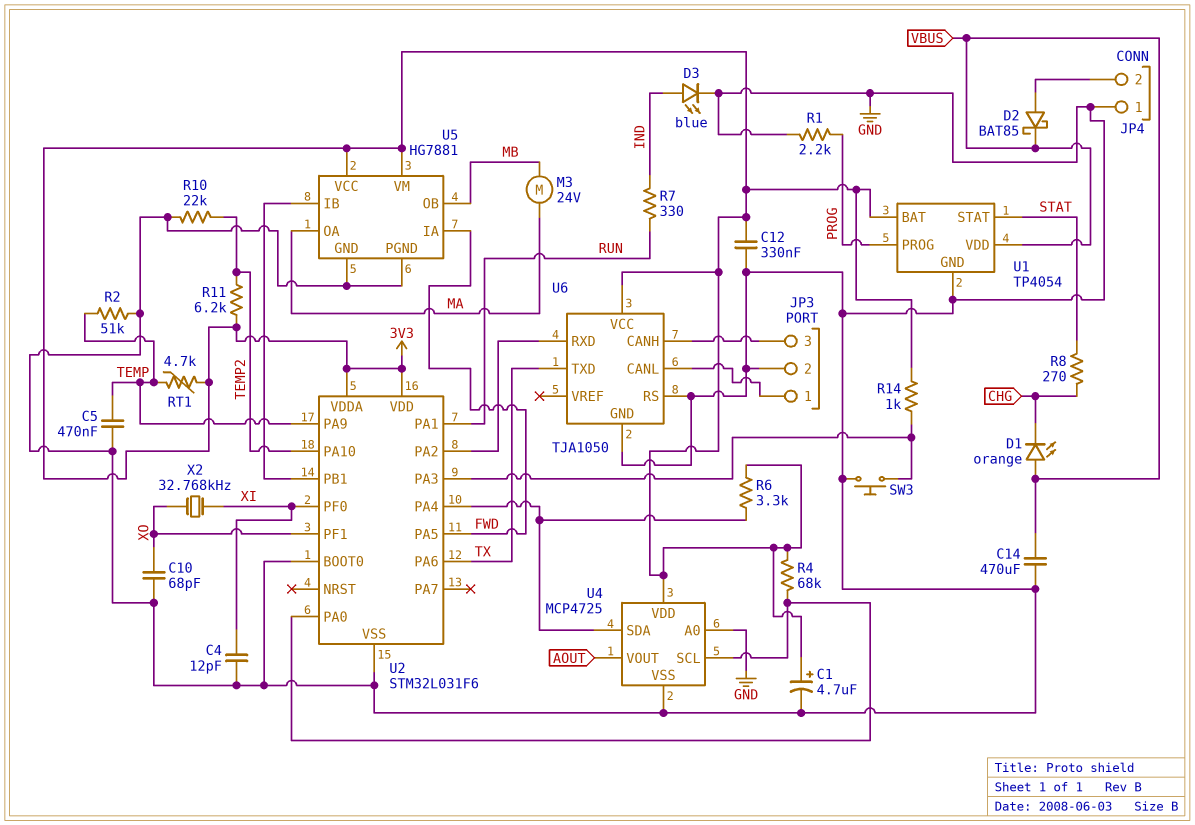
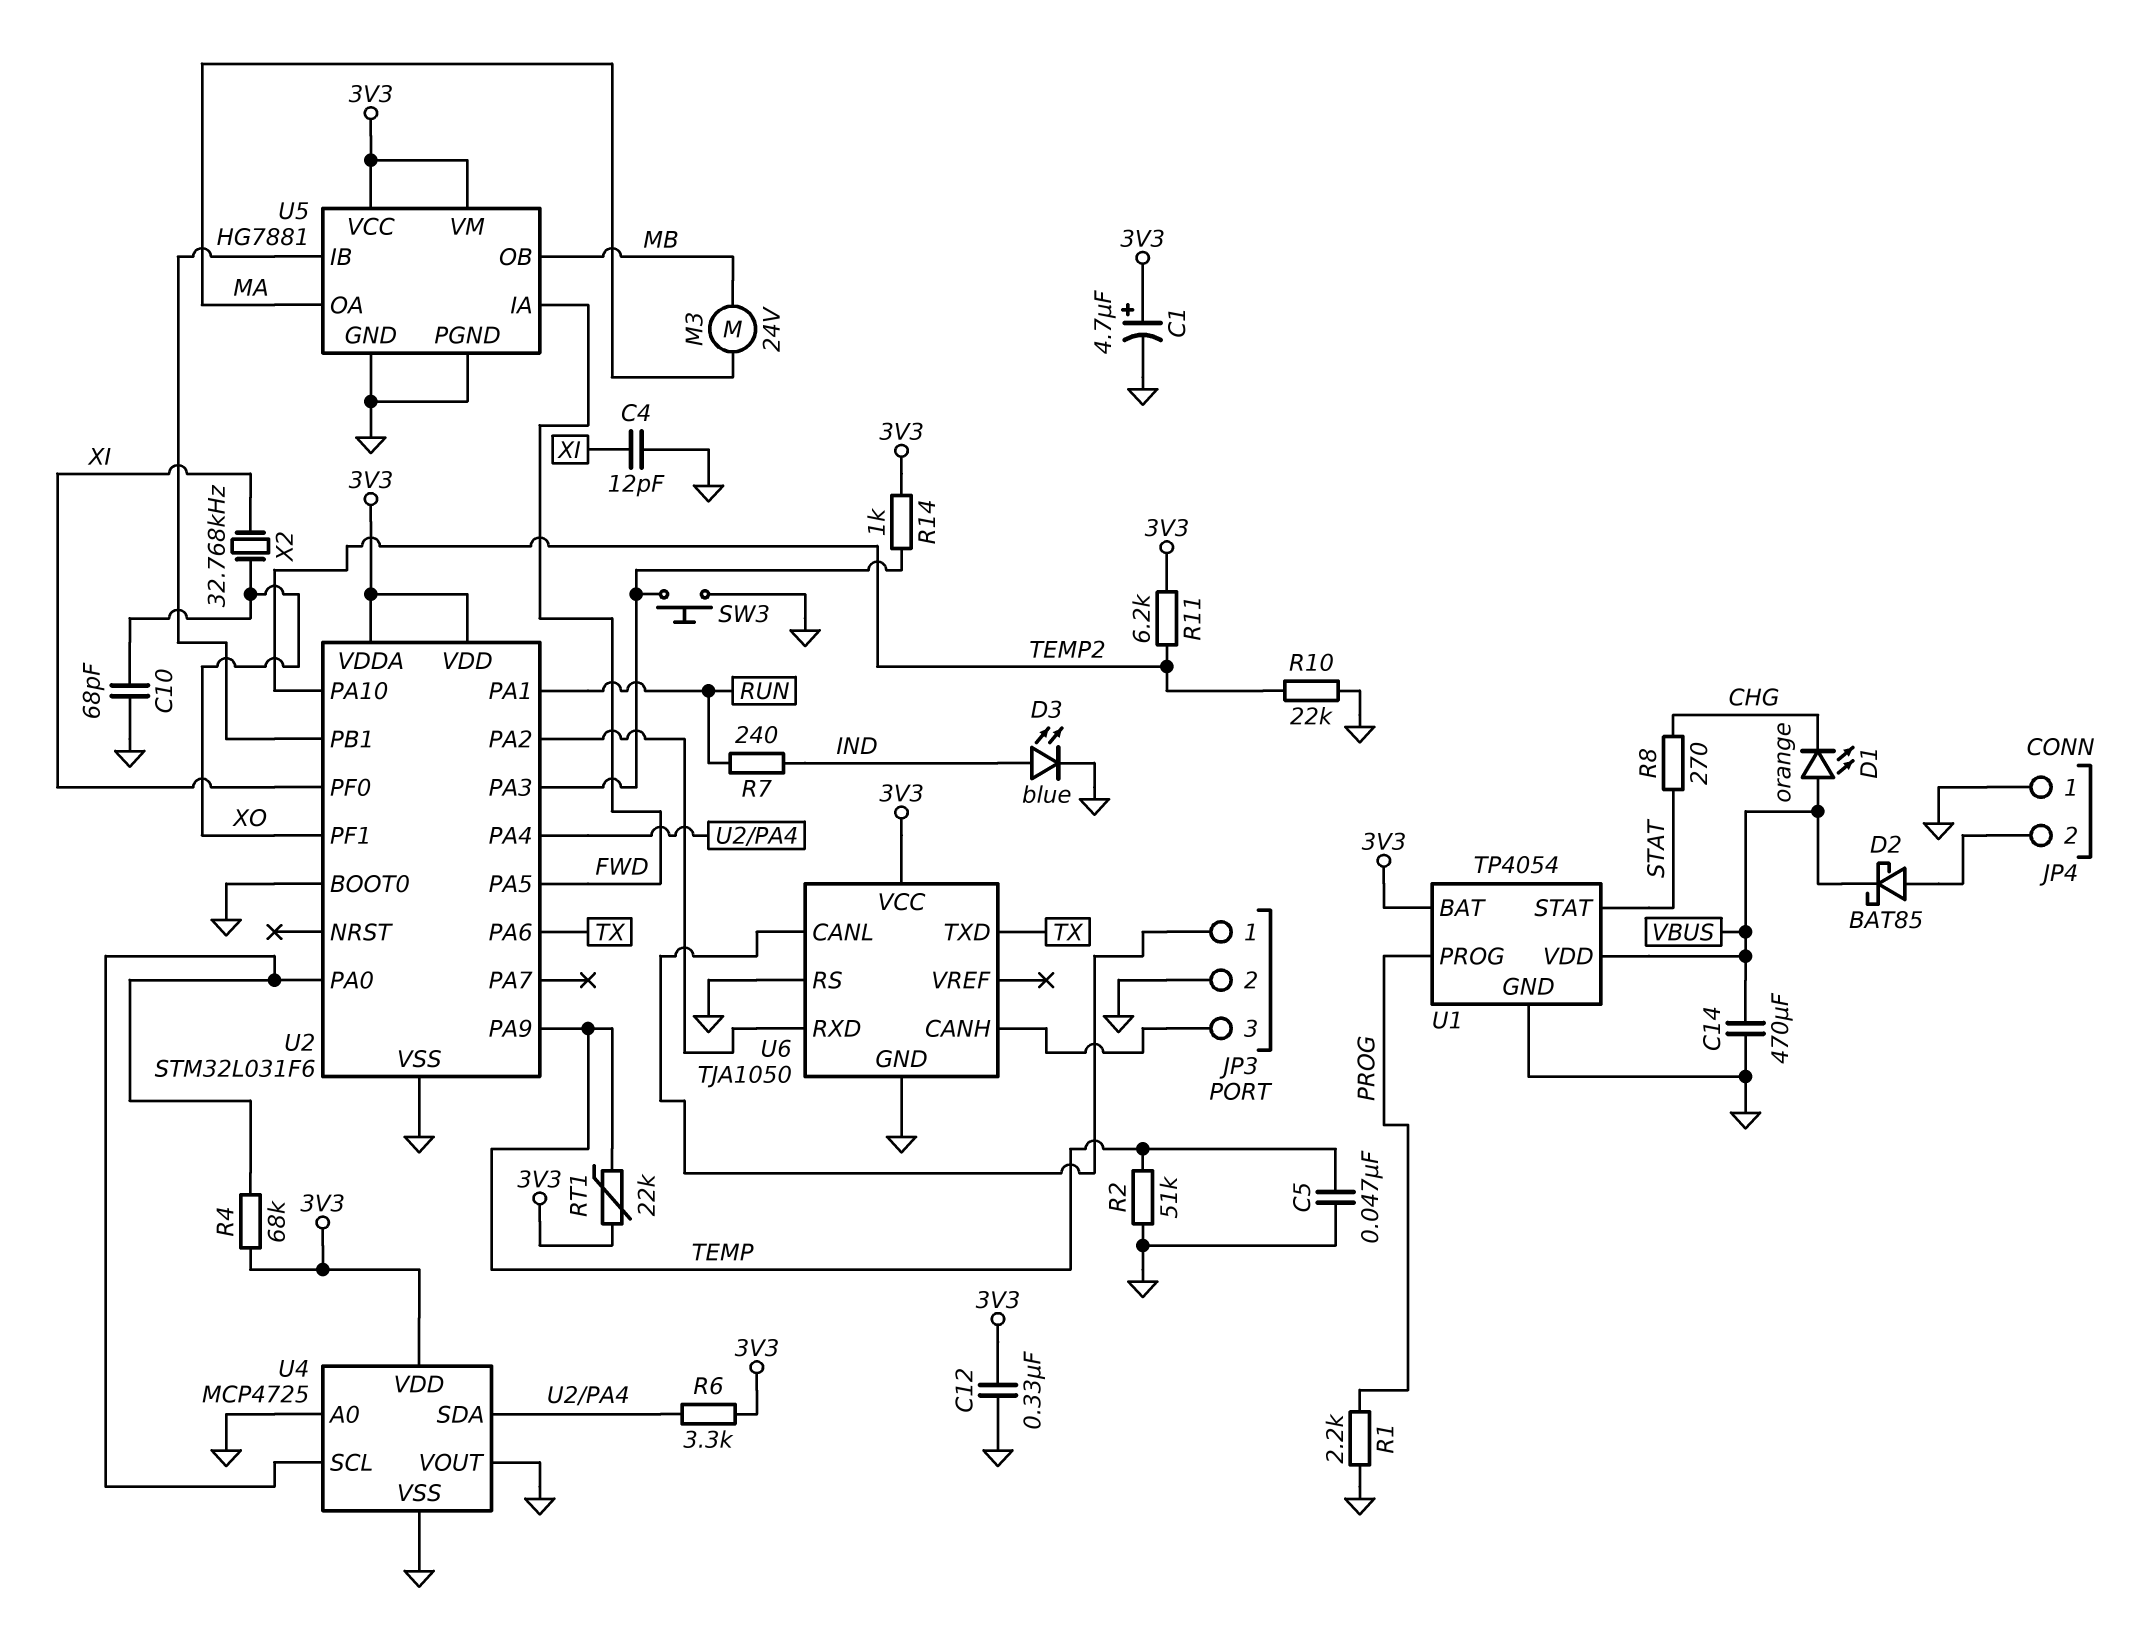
C5: 470nF (GND, TEMP) -> 47nF (GND, TEMP)
R7: 330 (IND, RUN) -> 240 (IND, RUN)
RT1: 4.7k (3V3, TEMP) -> 22k (3V3, TEMP)
U4 pin VOUT: AOUT -> GND

